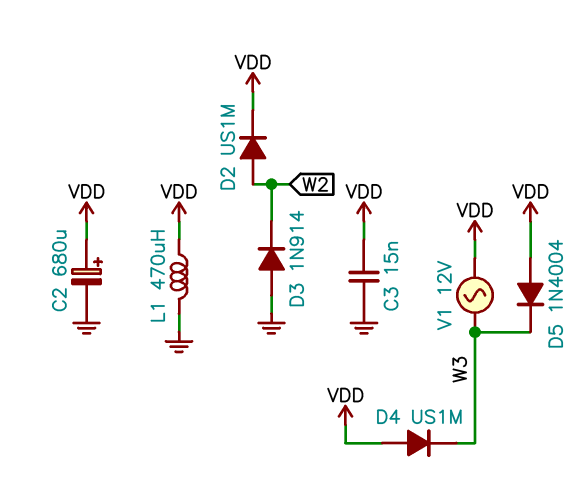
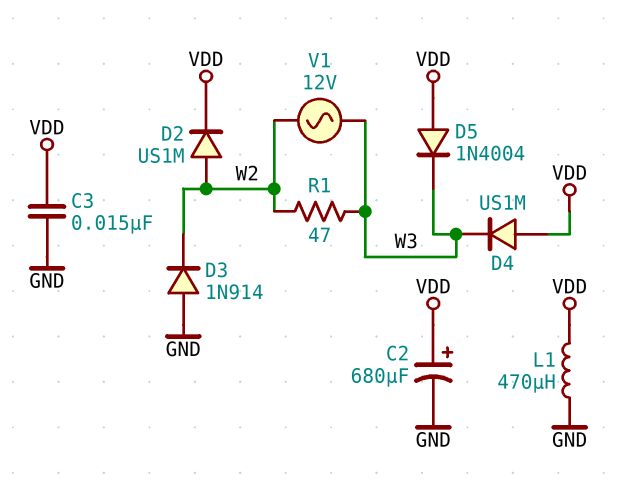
R1: none -> 47 (W2, W3)
V1: AC 12V (VDD, W3) -> AC 12V (W2, W3)

